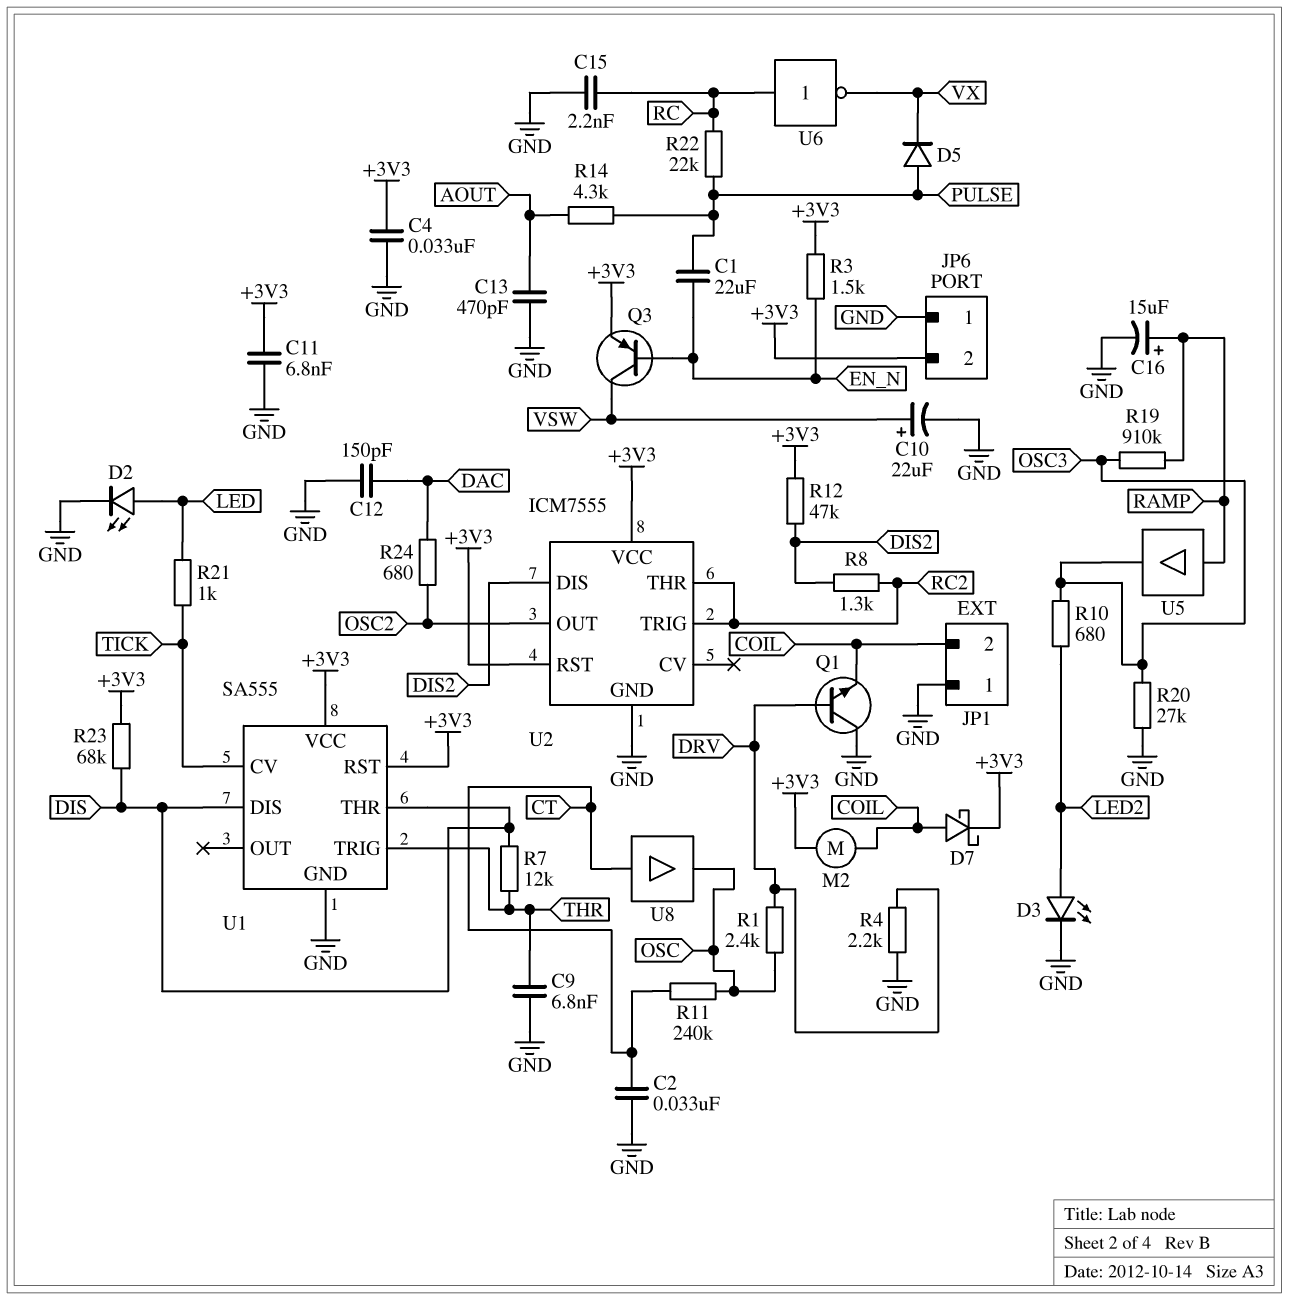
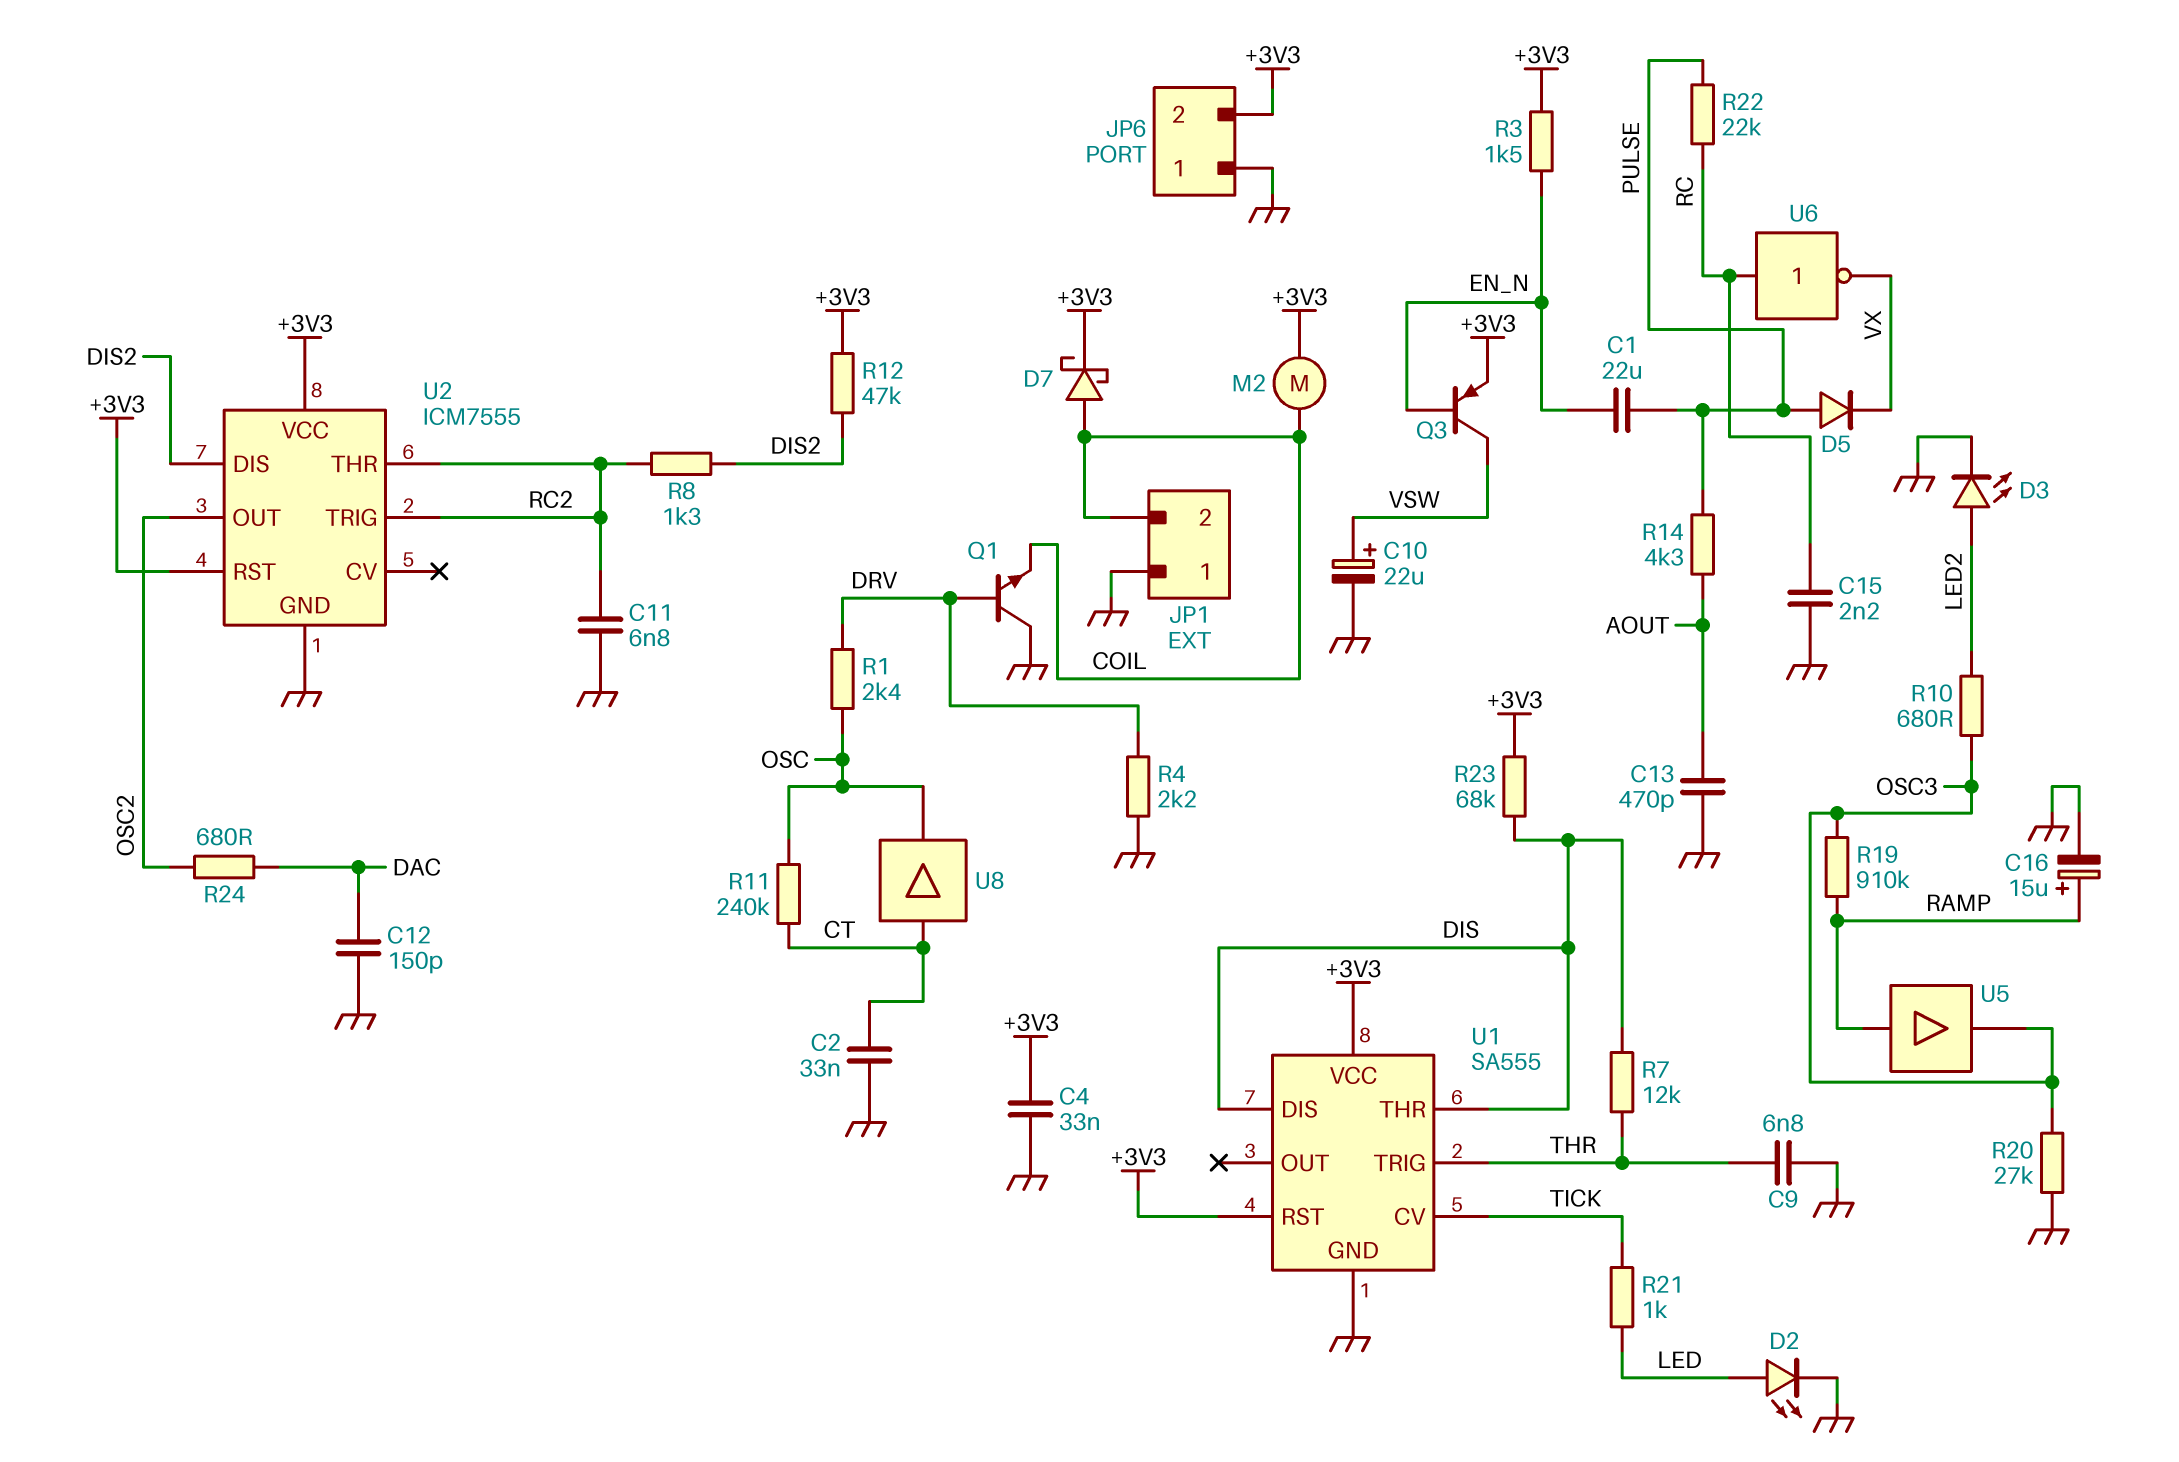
C11: 6.8nF (+3V3, GND) -> 6.8nF (GND, RC2)

